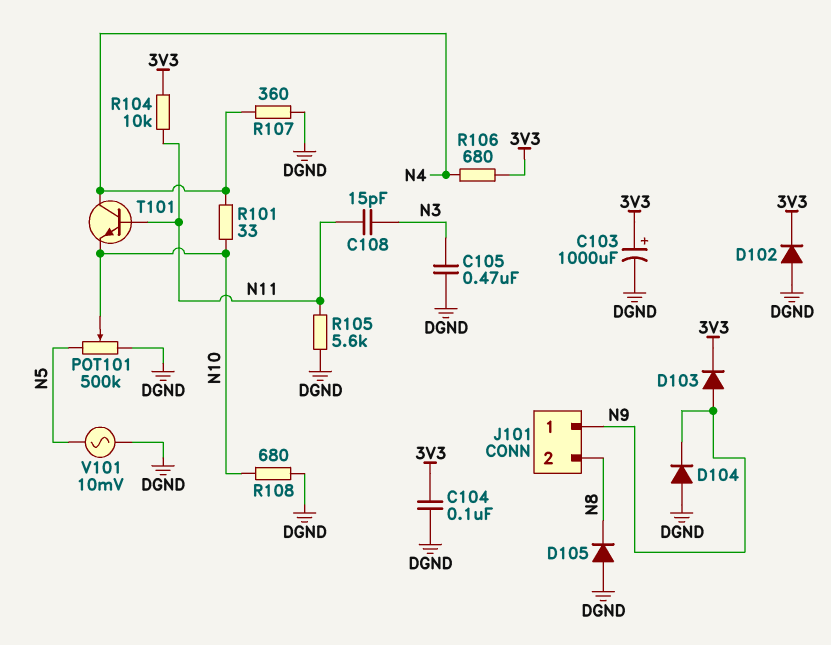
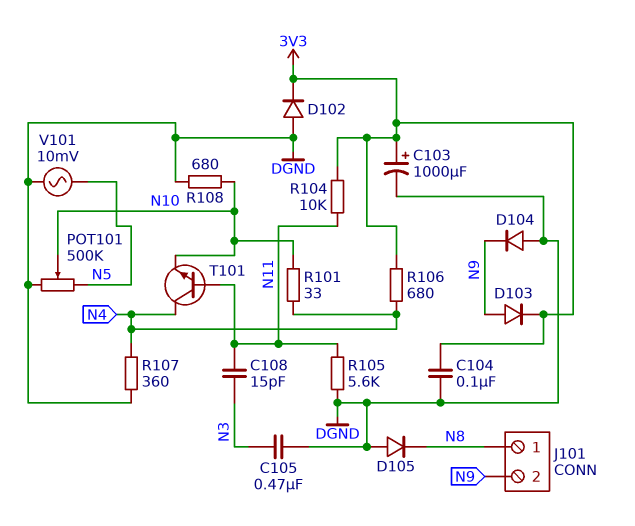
J101 pin 1: N9 -> N8
J101 pin 2: N8 -> N9

